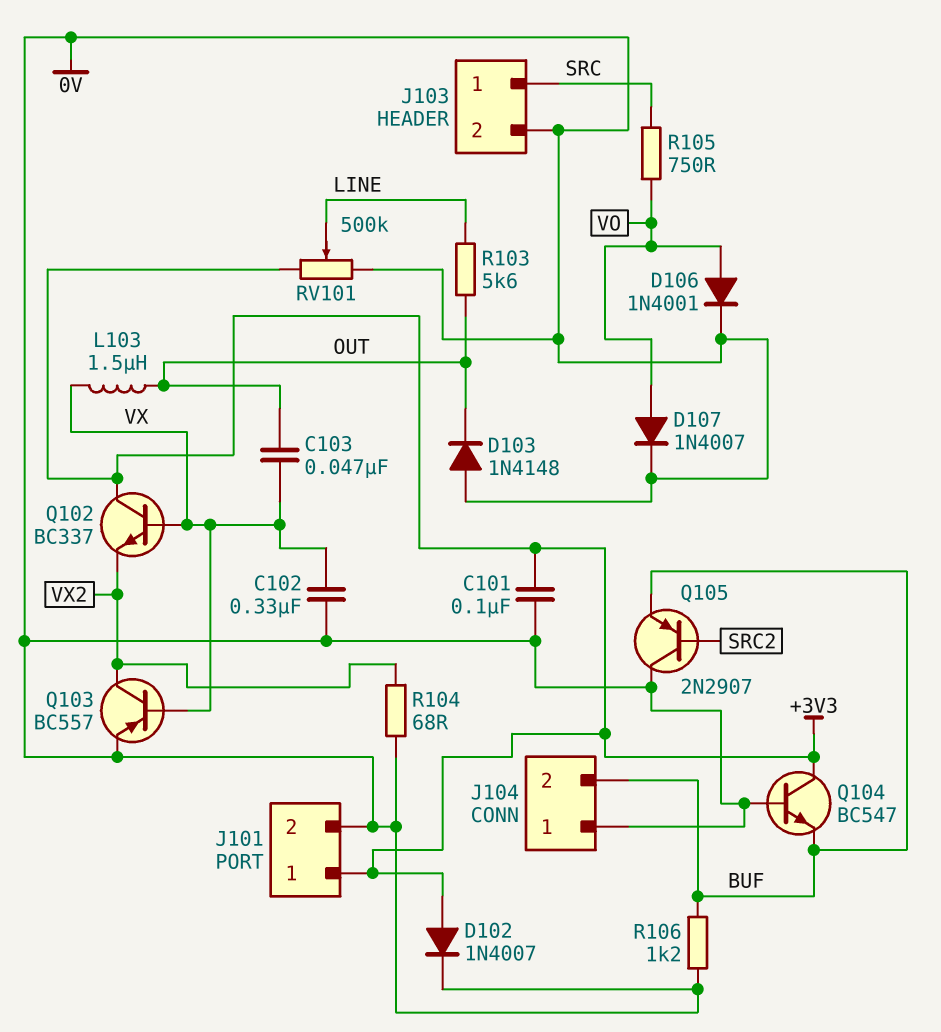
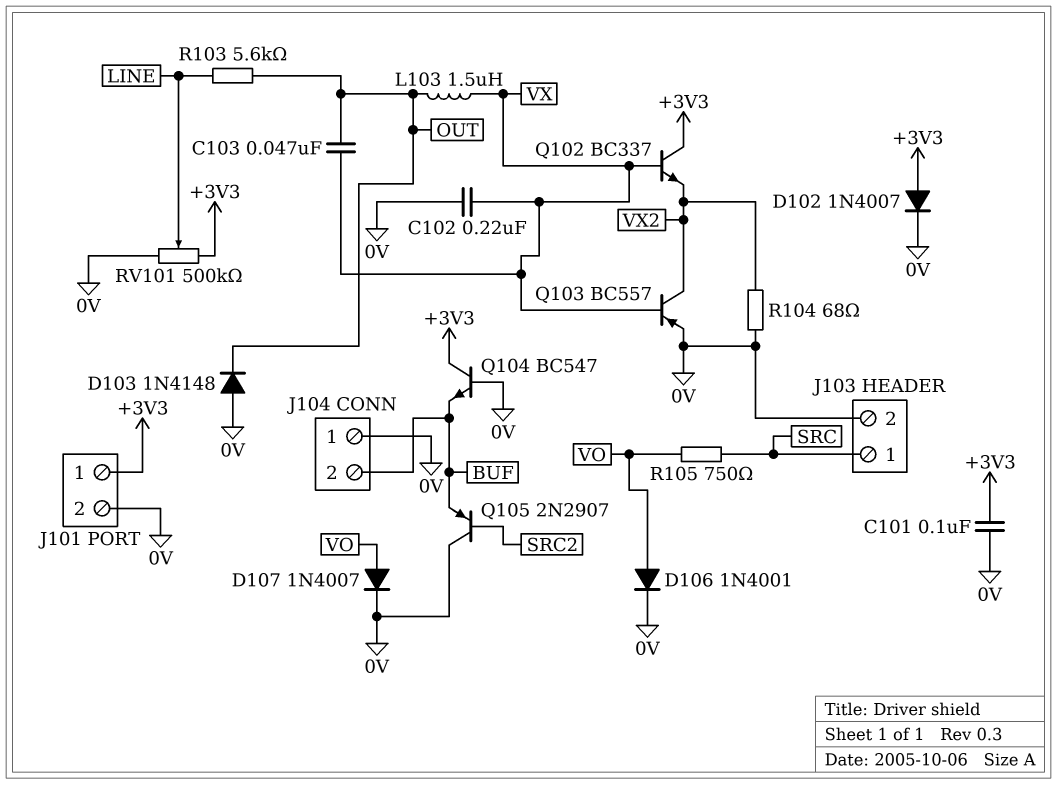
C102: 330nF (0V, VX) -> 220nF (0V, VX)
R106: 1.2k (0V, BUF) -> none

